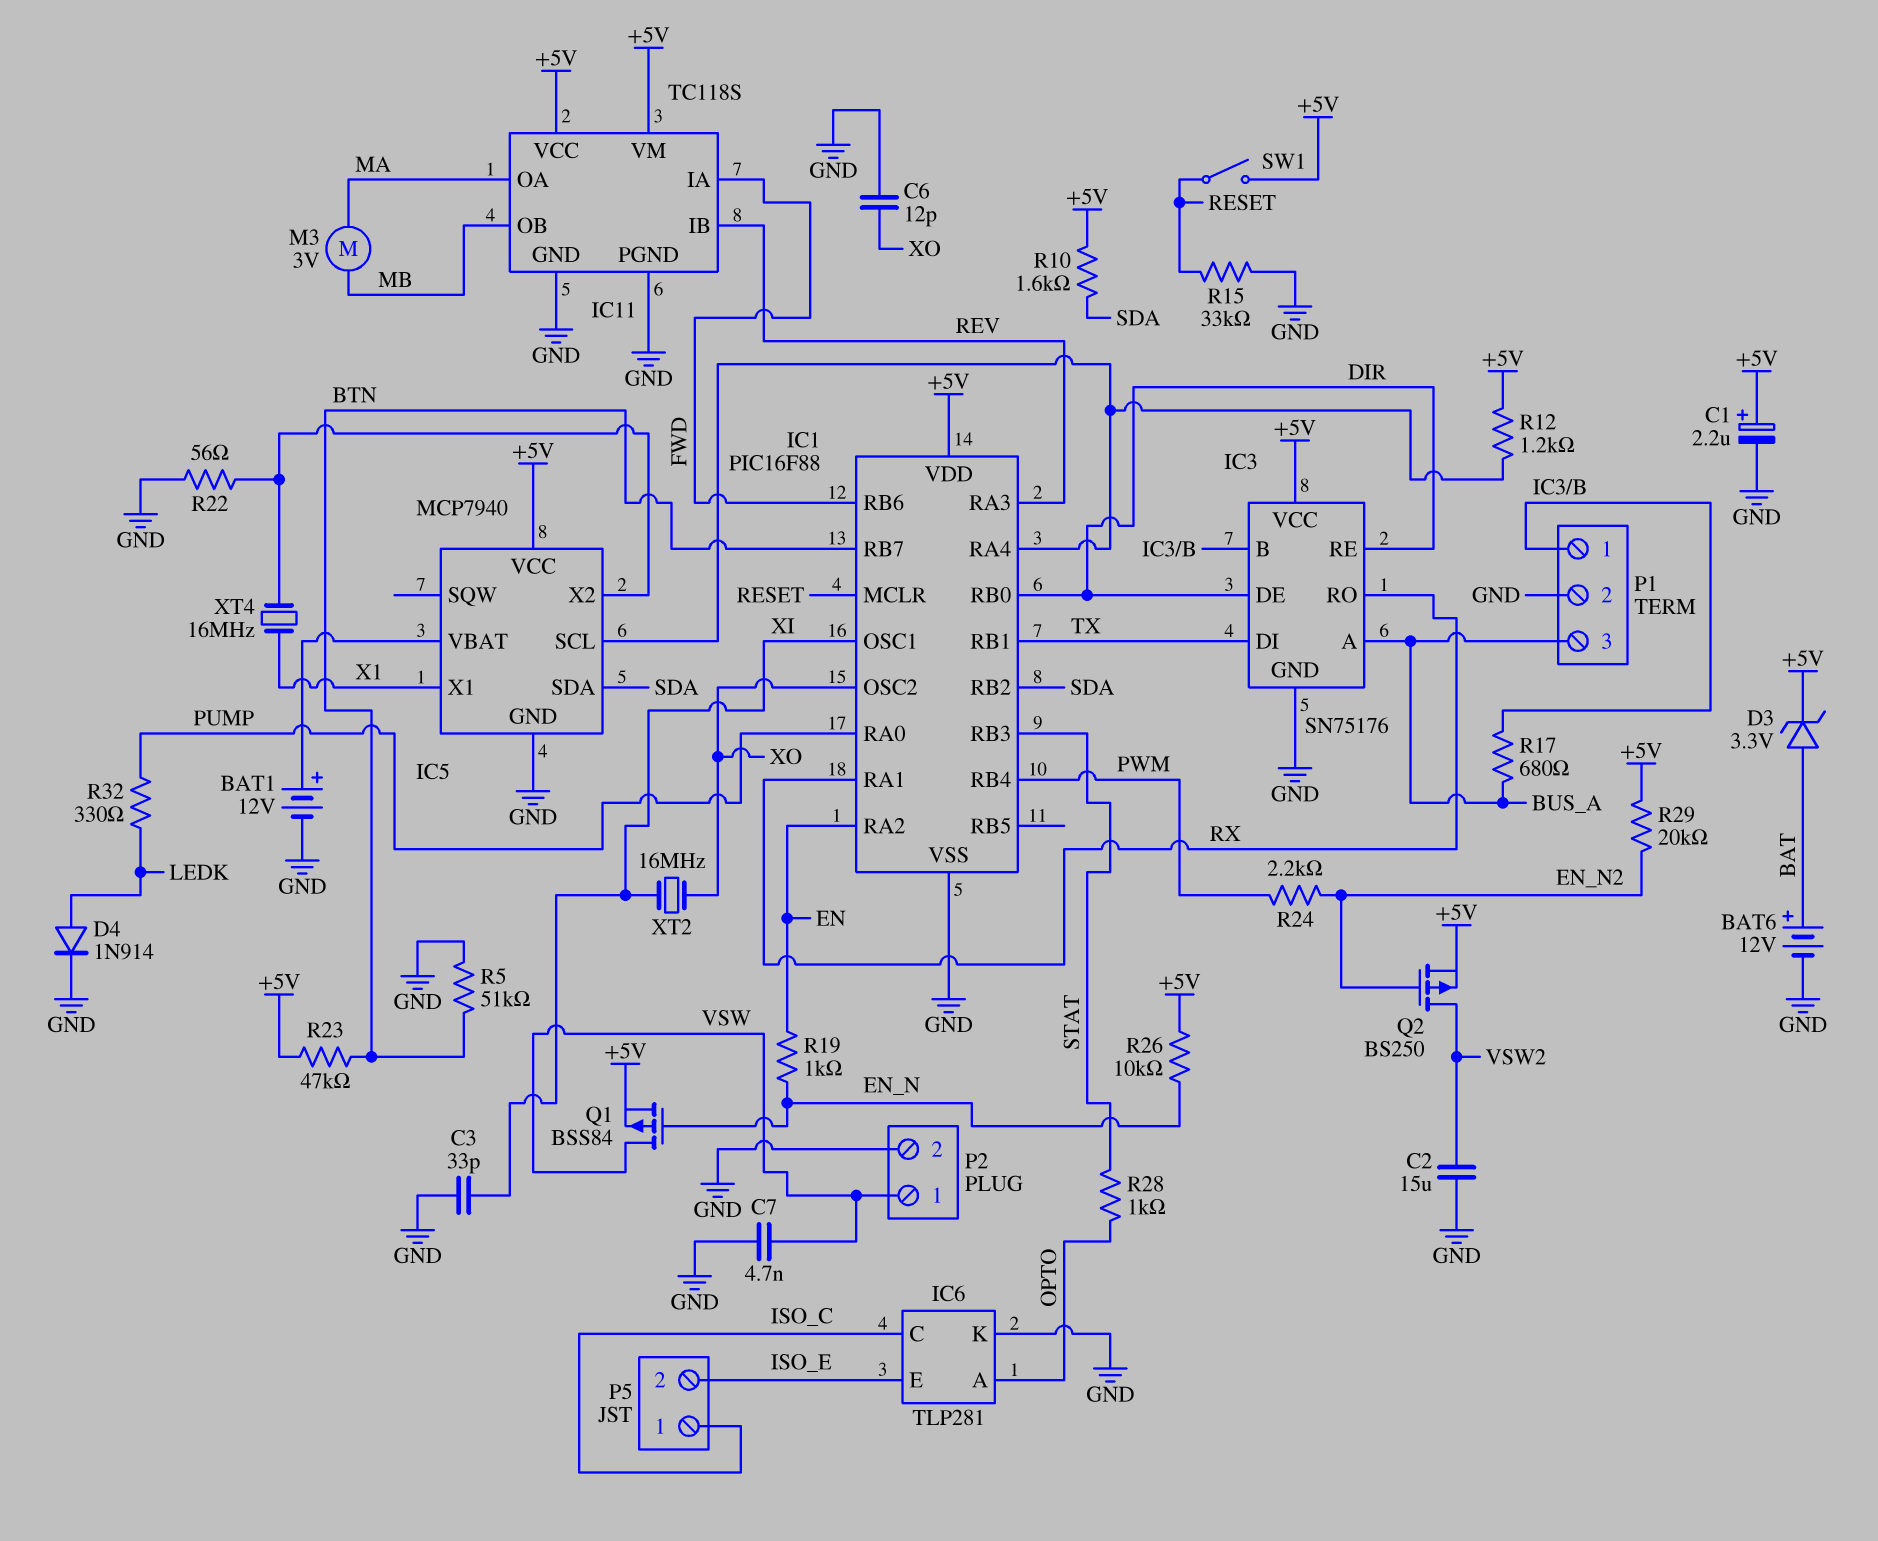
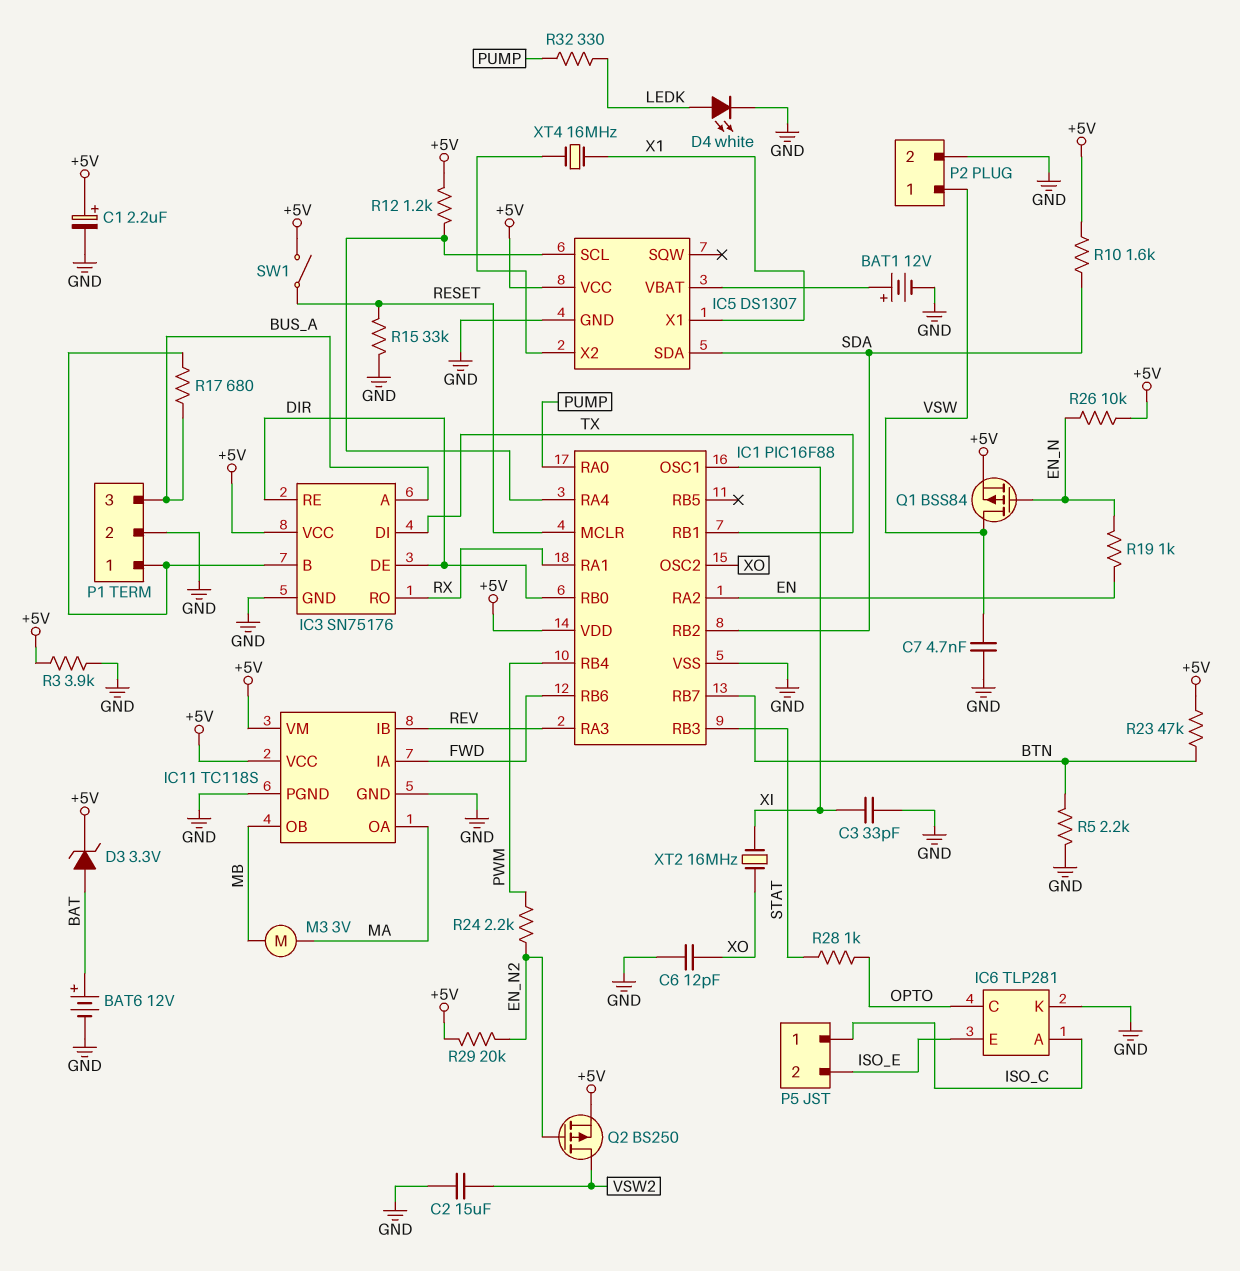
D4: diode 1N914 (A LEDK, K GND) -> LED white (A LEDK, K GND)
IC5: MCP7940 -> DS1307
IC6 pin A: OPTO -> ISO_C
IC6 pin C: ISO_C -> OPTO
R3: none -> 3.9k (+5V, GND)
R5: 51k (BTN, GND) -> 2.2k (BTN, GND)
R22: 56 (GND, IC5/X2) -> none

